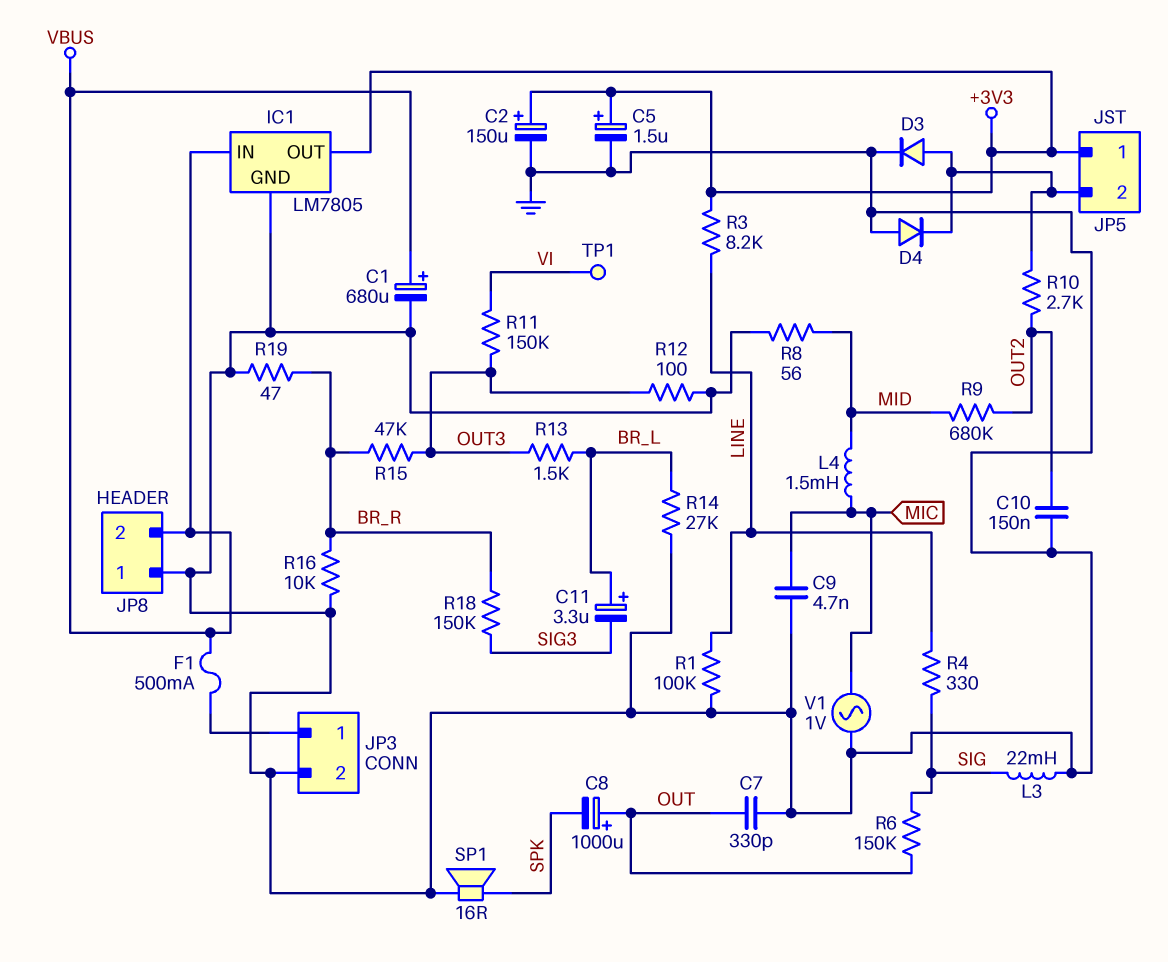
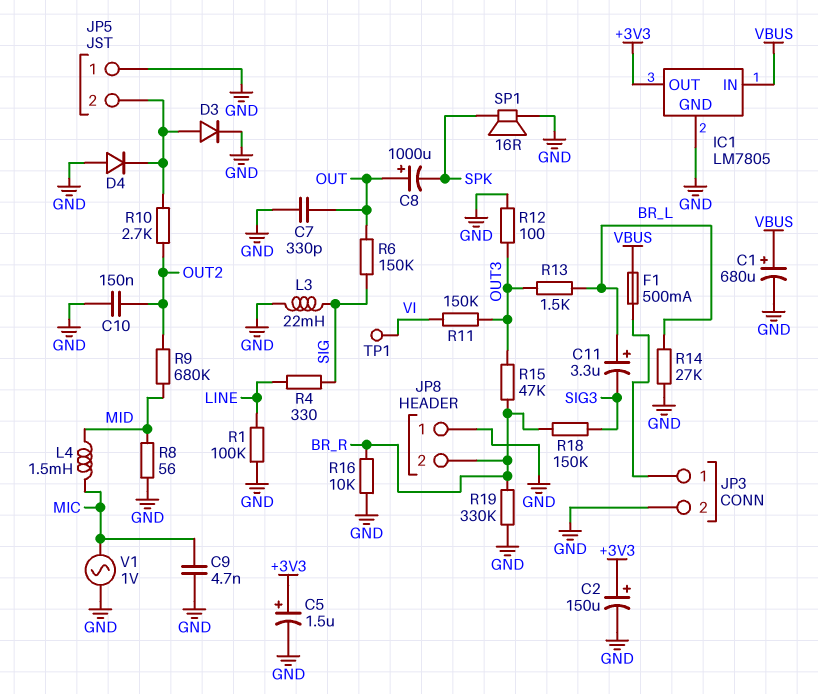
JP5 pin 1: +3V3 -> GND
JP8 pin 2: VBUS -> BR_R
R3: 8.2k (+3V3, LINE) -> none
R19: 47 (BR_R, GND) -> 330k (BR_R, GND)

